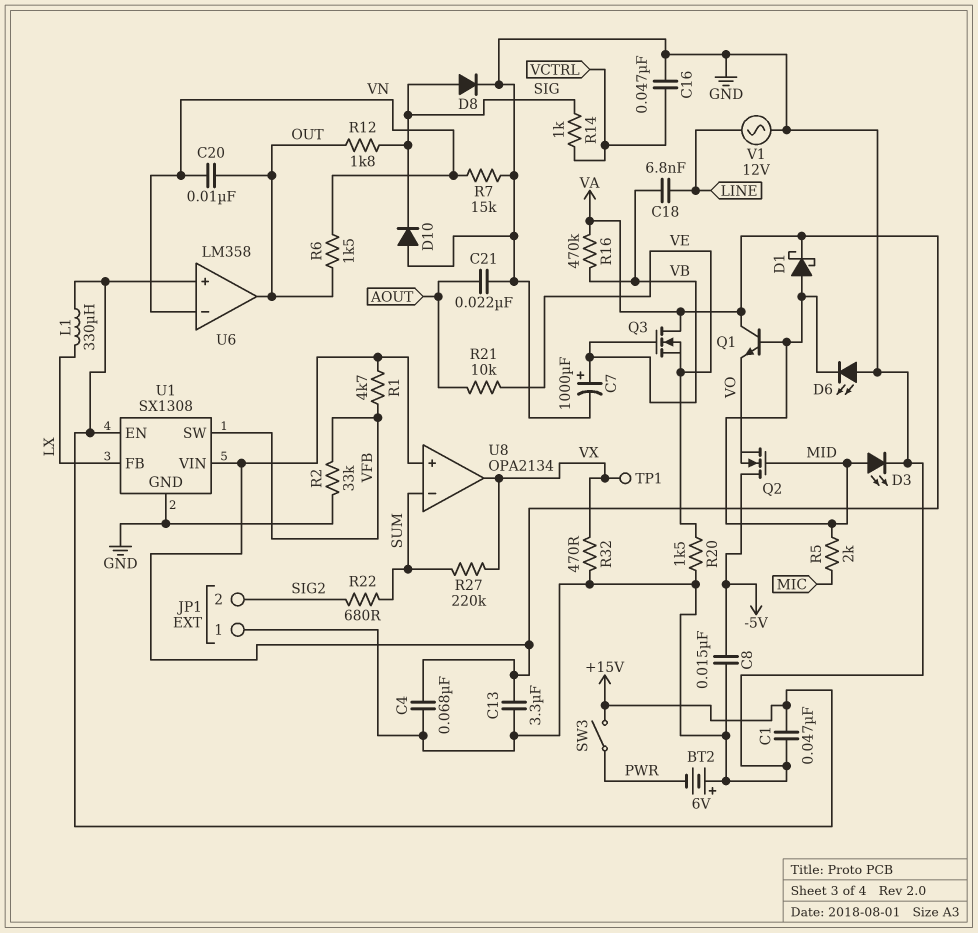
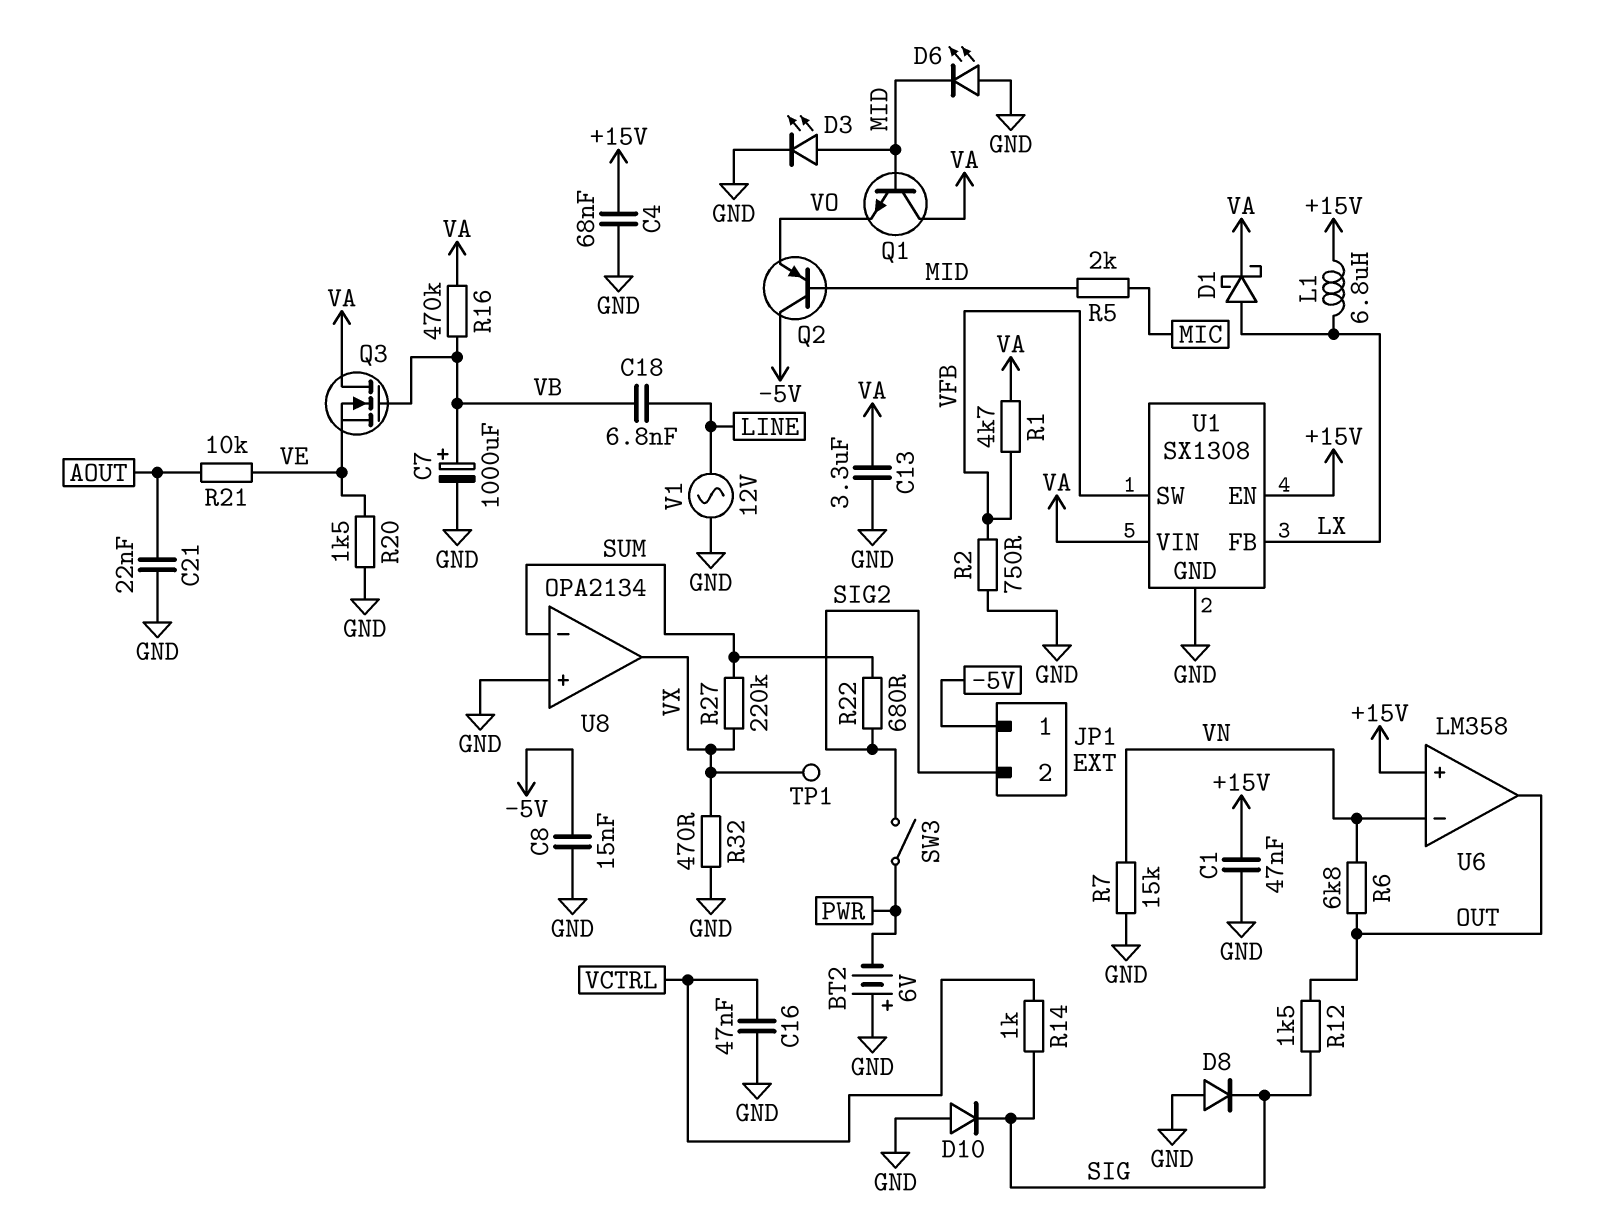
C4: 68nF (GND, VA) -> 68nF (+15V, GND)
C20: 10nF (OUT, VN) -> none
D1: schottky (A MID, K VA) -> schottky (A LX, K VA)
D8: diode (A SIG, K GND) -> diode (A GND, K SIG)
JP1 pin 1: GND -> -5V
L1: 330uH (+15V, LX) -> 6.8uH (+15V, LX)
Q2: NMOS (G MID, D -5V, S VO) -> PNP (B MID, C -5V, E VO)
R2: 33k (GND, VFB) -> 750 (GND, VFB)
R6: 1.5k (OUT, VN) -> 6.8k (OUT, VN)
R12: 1.8k (OUT, SIG) -> 1.5k (OUT, SIG)
SW3: switch (+15V, PWR) -> switch (PWR, SIG2)
U8 pin in+: VA -> GND

